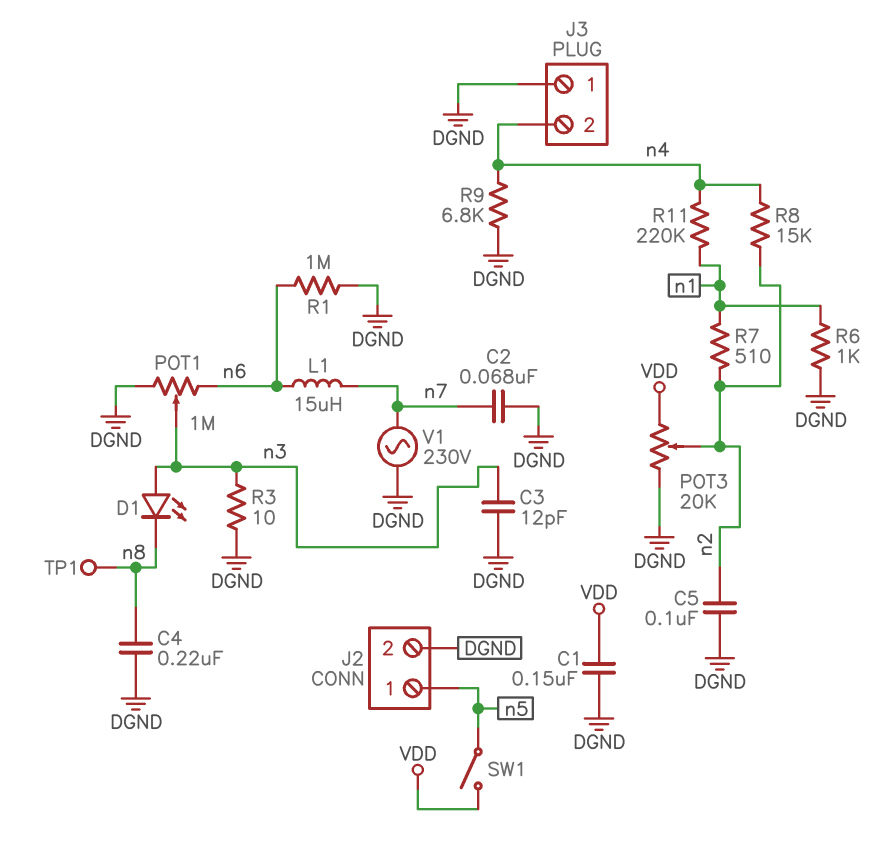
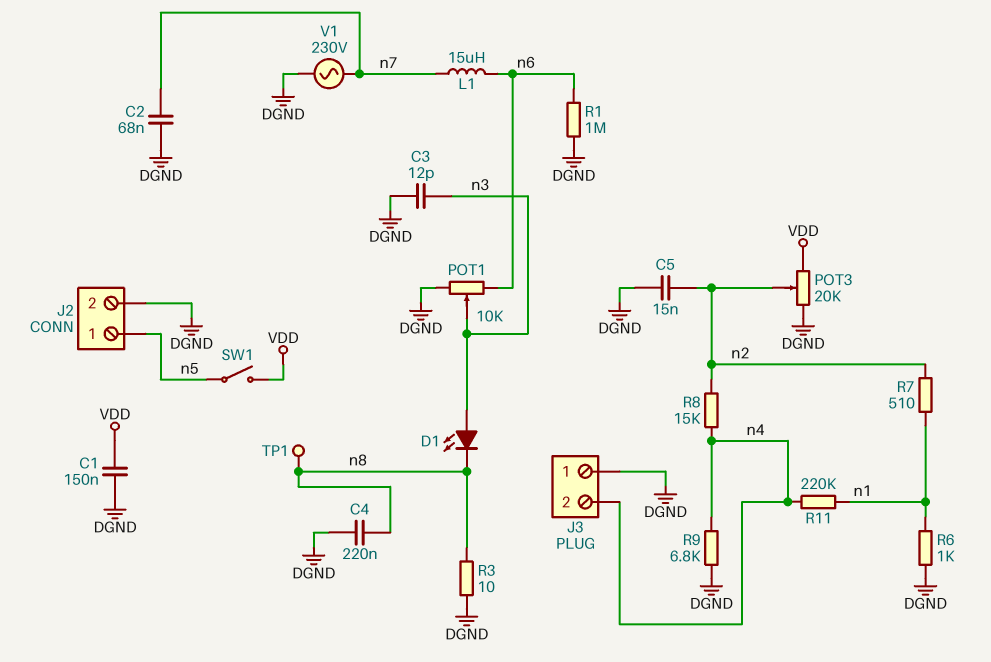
C5: 100nF (DGND, n2) -> 15nF (DGND, n2)
POT1: 1M (DGND, n6, wiper n3) -> 10k (DGND, n6, wiper n3)
R3: 10 (DGND, n3) -> 10 (DGND, n8)

